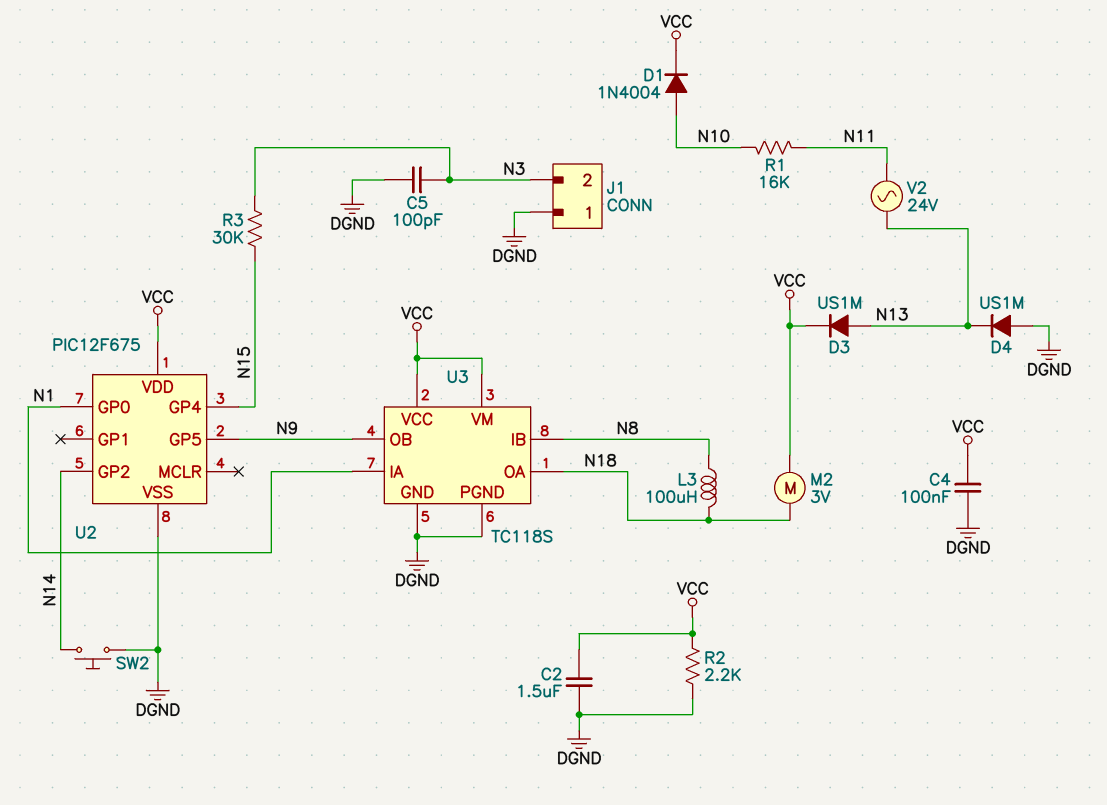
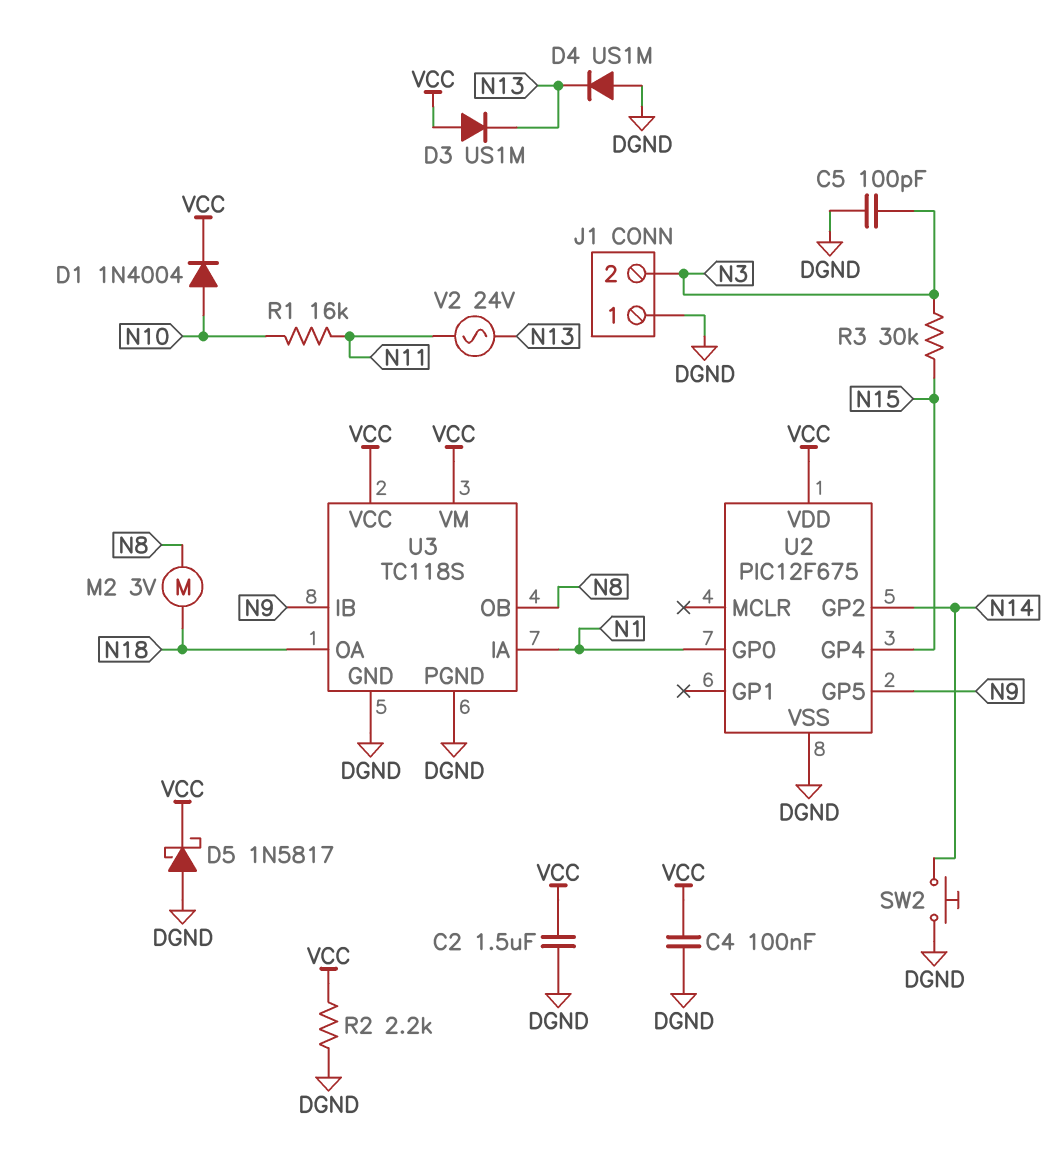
D3: diode US1M (A N13, K VCC) -> diode US1M (A VCC, K N13)
D5: none -> schottky 1N5817 (A DGND, K VCC)
L3: 100uH (N8, N18) -> none
M2: motor 3V (N18, VCC) -> motor 3V (N8, N18)
U3 pin IB: N8 -> N9
U3 pin OB: N9 -> N8

